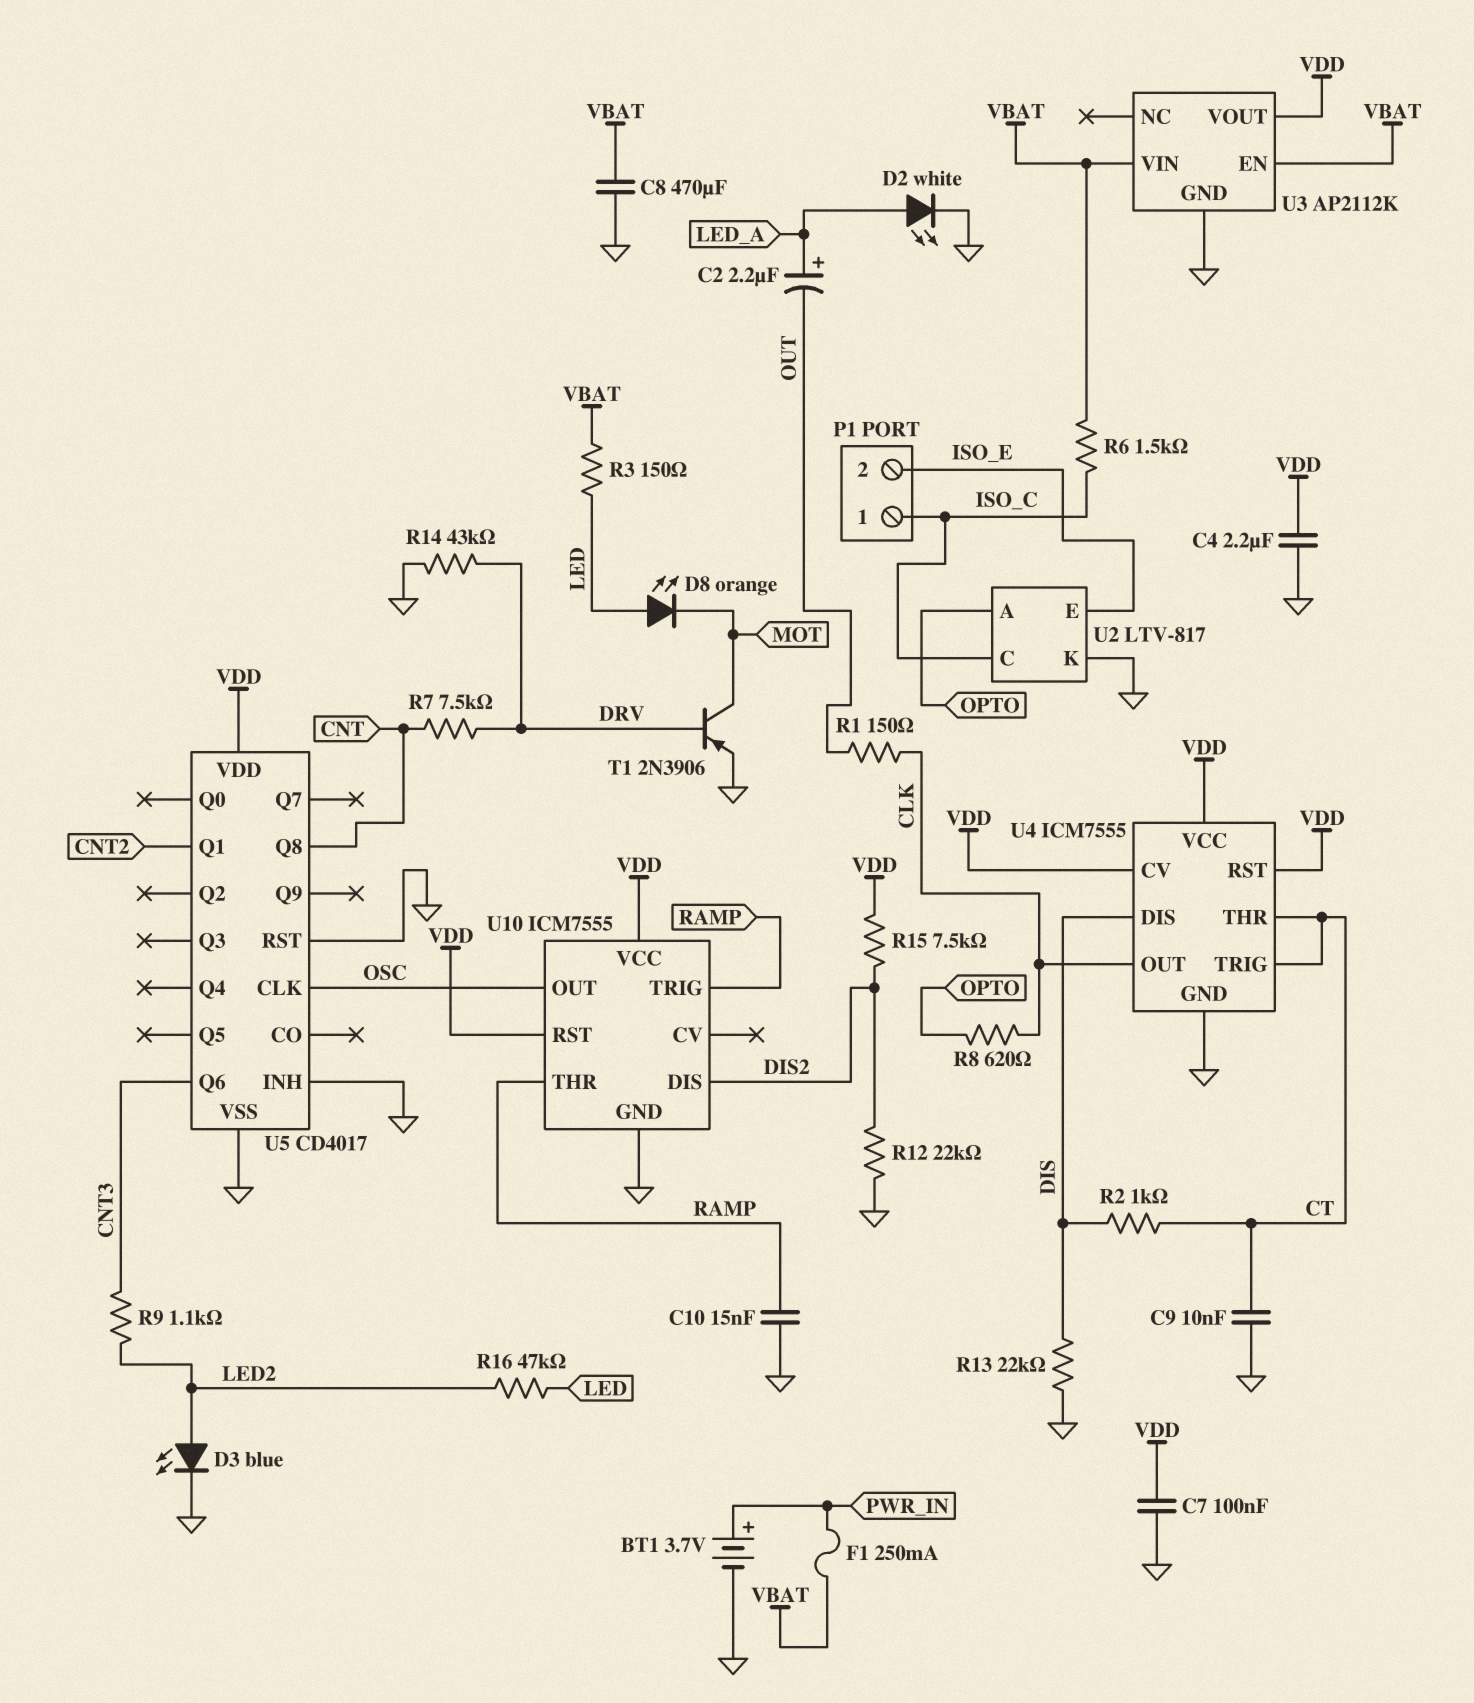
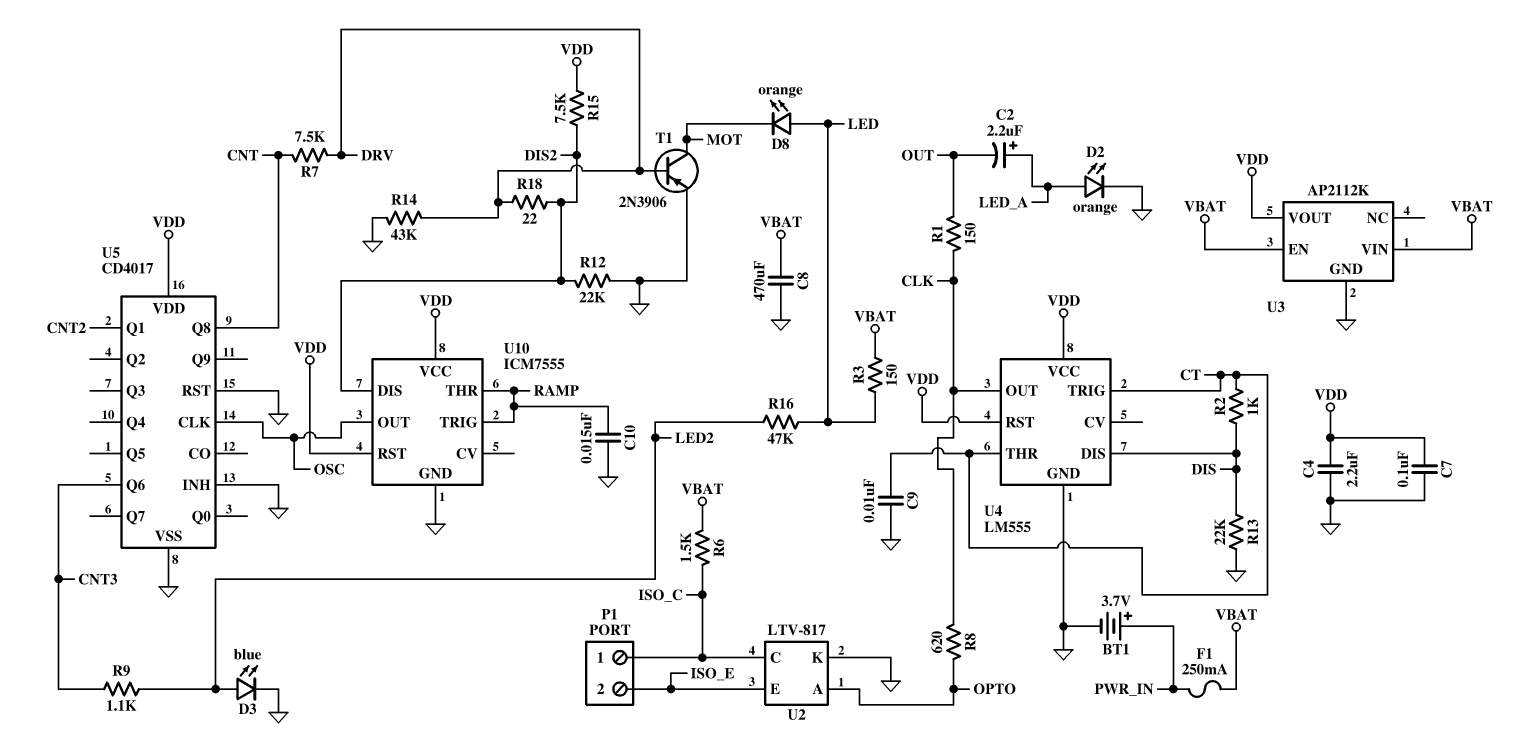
D2: LED white (A LED_A, K GND) -> LED orange (A LED_A, K GND)
R18: none -> 22 (DIS2, DRV)
U4: ICM7555 -> LM555
U4 pin CV: VDD -> none

